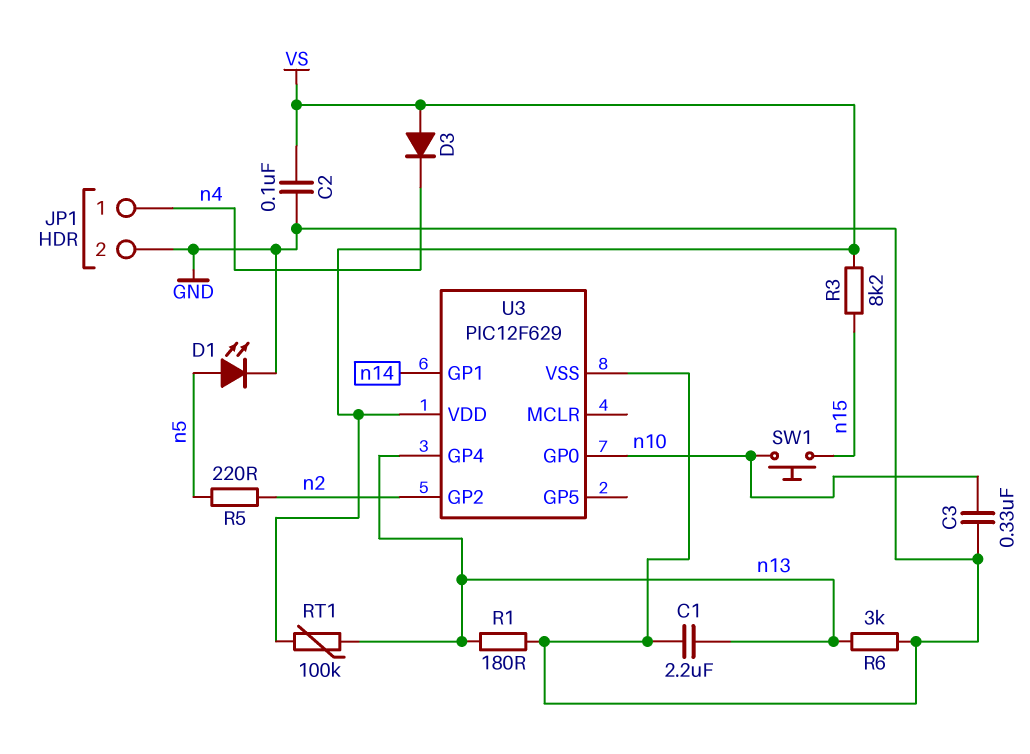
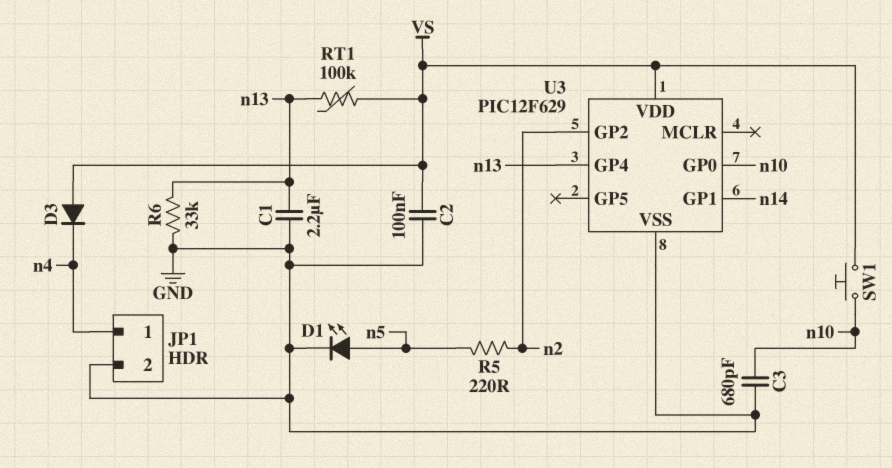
C3: 330nF (GND, n10) -> 680pF (GND, n10)
R1: 180 (GND, n13) -> none
R3: 8.2k (VS, n15) -> none
R6: 3k (GND, n13) -> 33k (GND, n13)
SW1: button (n10, n15) -> button (VS, n10)

